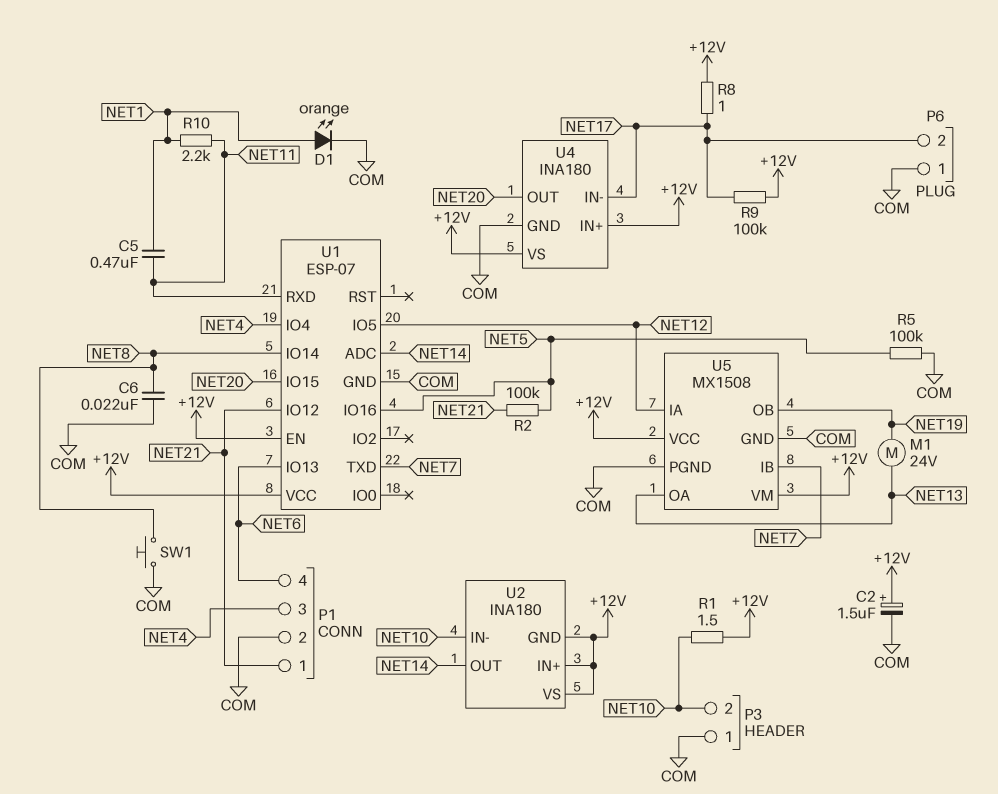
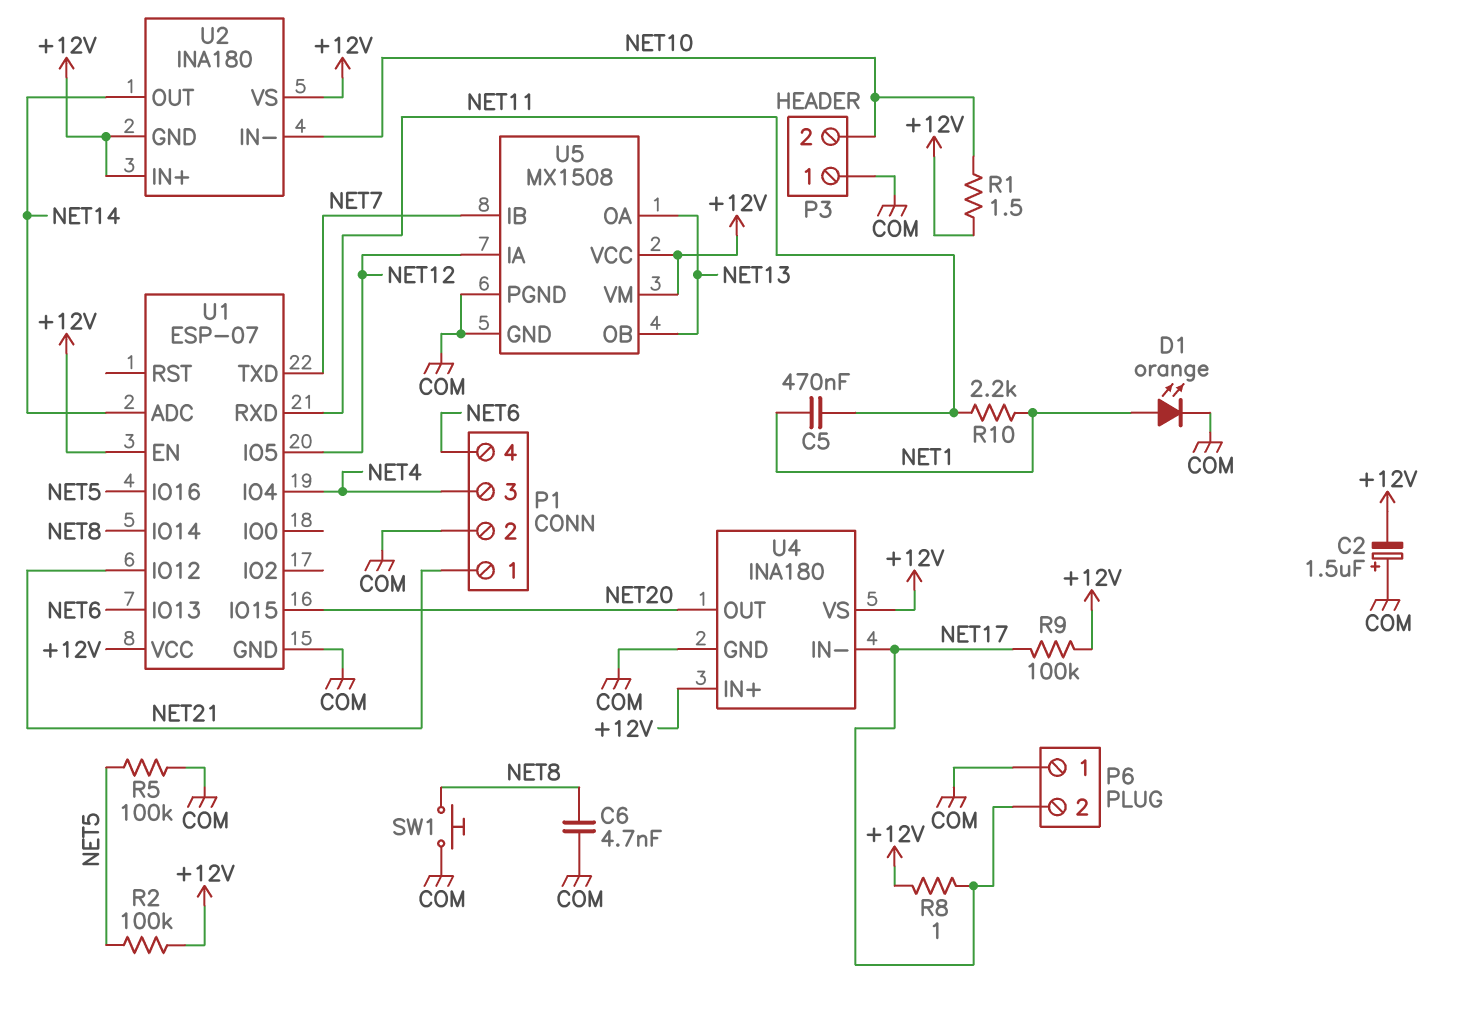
C2: 1.5uF (plus +12V, minus COM) -> 1.5uF (plus COM, minus +12V)
C6: 22nF (COM, NET8) -> 4.7nF (COM, NET8)
M1: motor 24V (NET13, NET19) -> none
R2: 100k (NET5, NET21) -> 100k (+12V, NET5)
U5 pin OB: NET19 -> NET13

